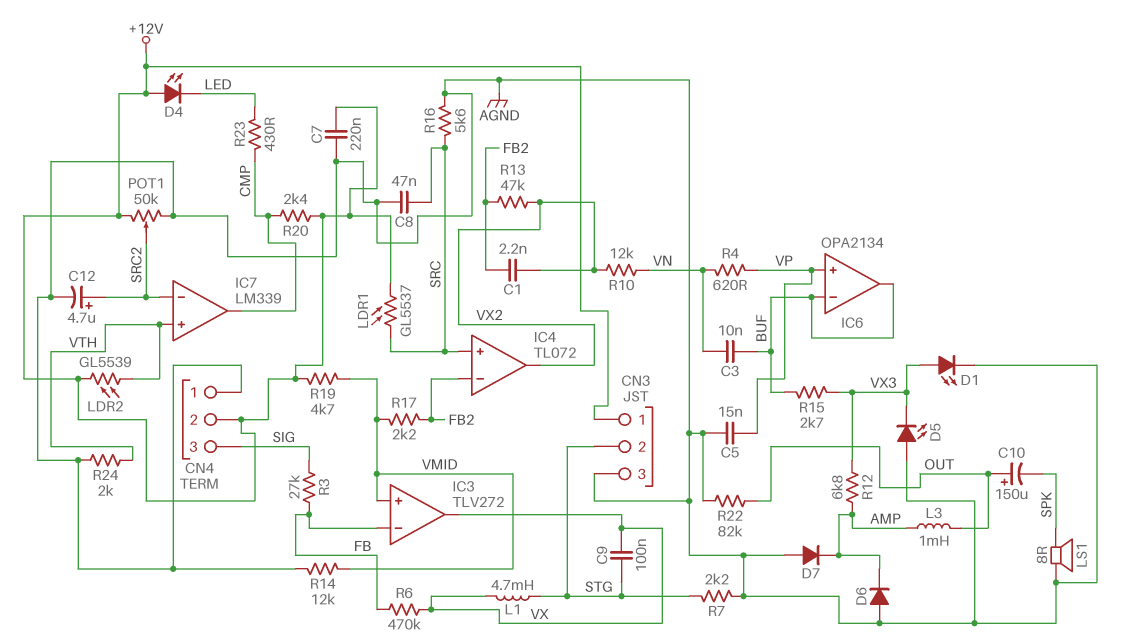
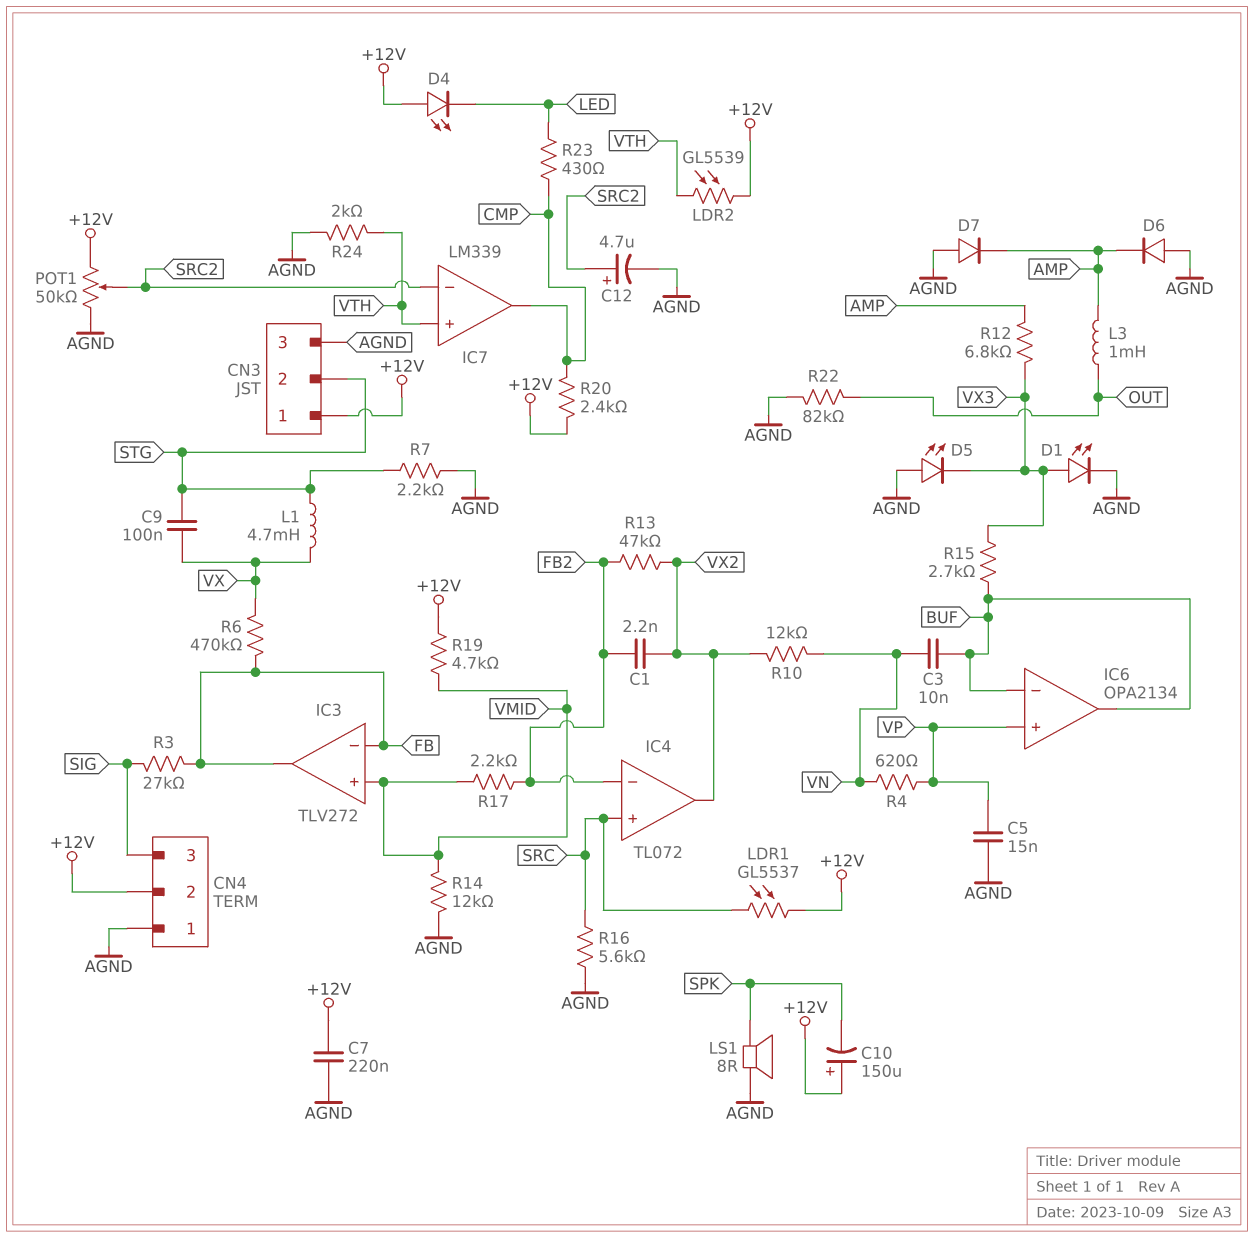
C8: 47nF (AGND, SRC) -> none
C10: 150uF (plus OUT, minus SPK) -> 150uF (plus +12V, minus SPK)
IC3 pin out: VX -> FB

